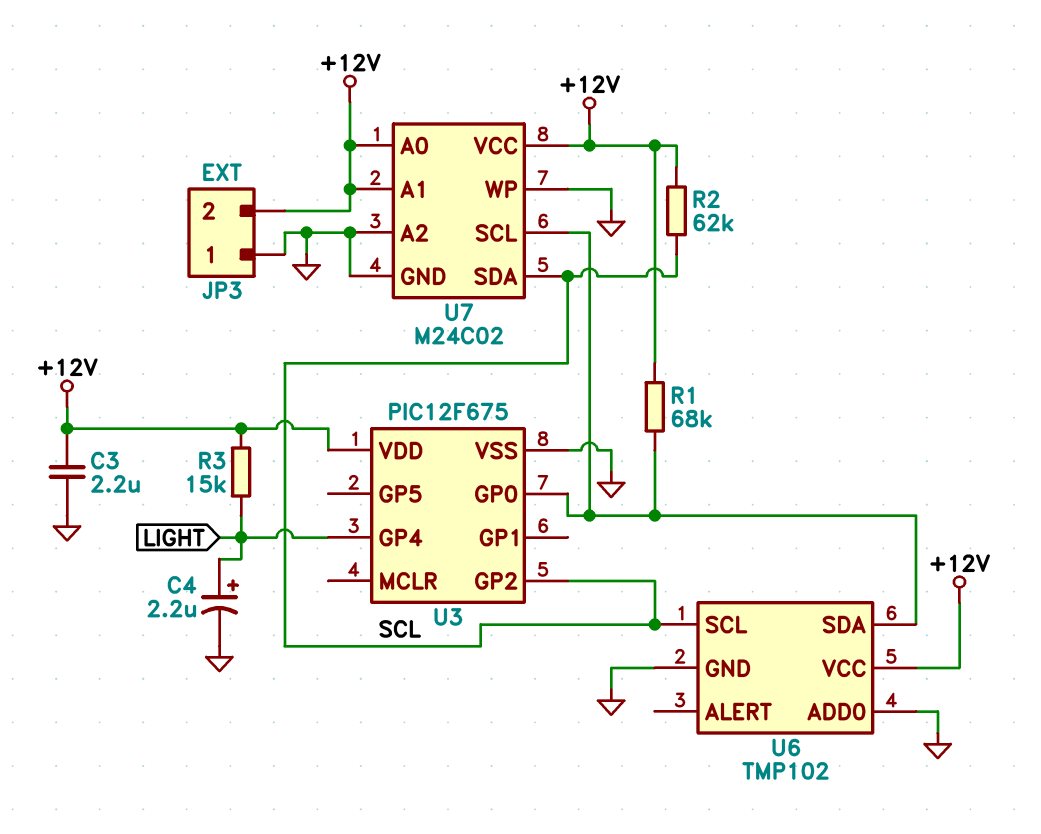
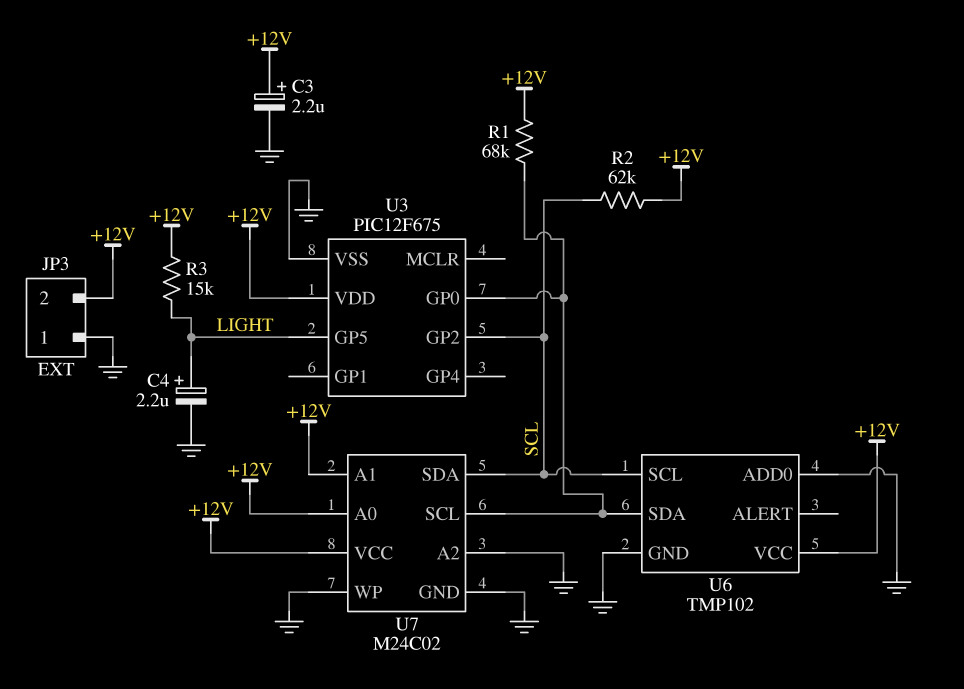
C3: 2.2uF (+12V, GND) -> 2.2uF (plus +12V, minus GND)
U3 pin GP4: LIGHT -> none
U3 pin GP5: none -> LIGHT

